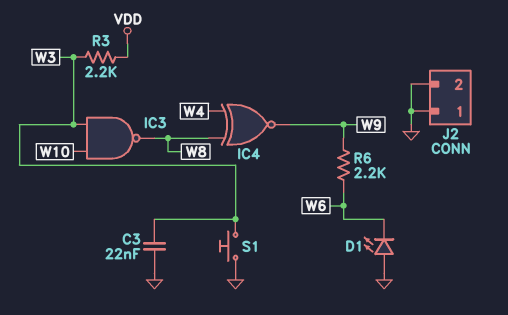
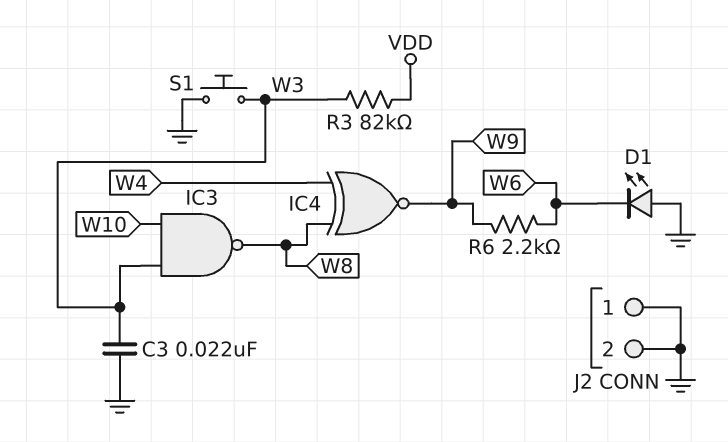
R3: 2.2k (VDD, W3) -> 82k (VDD, W3)

